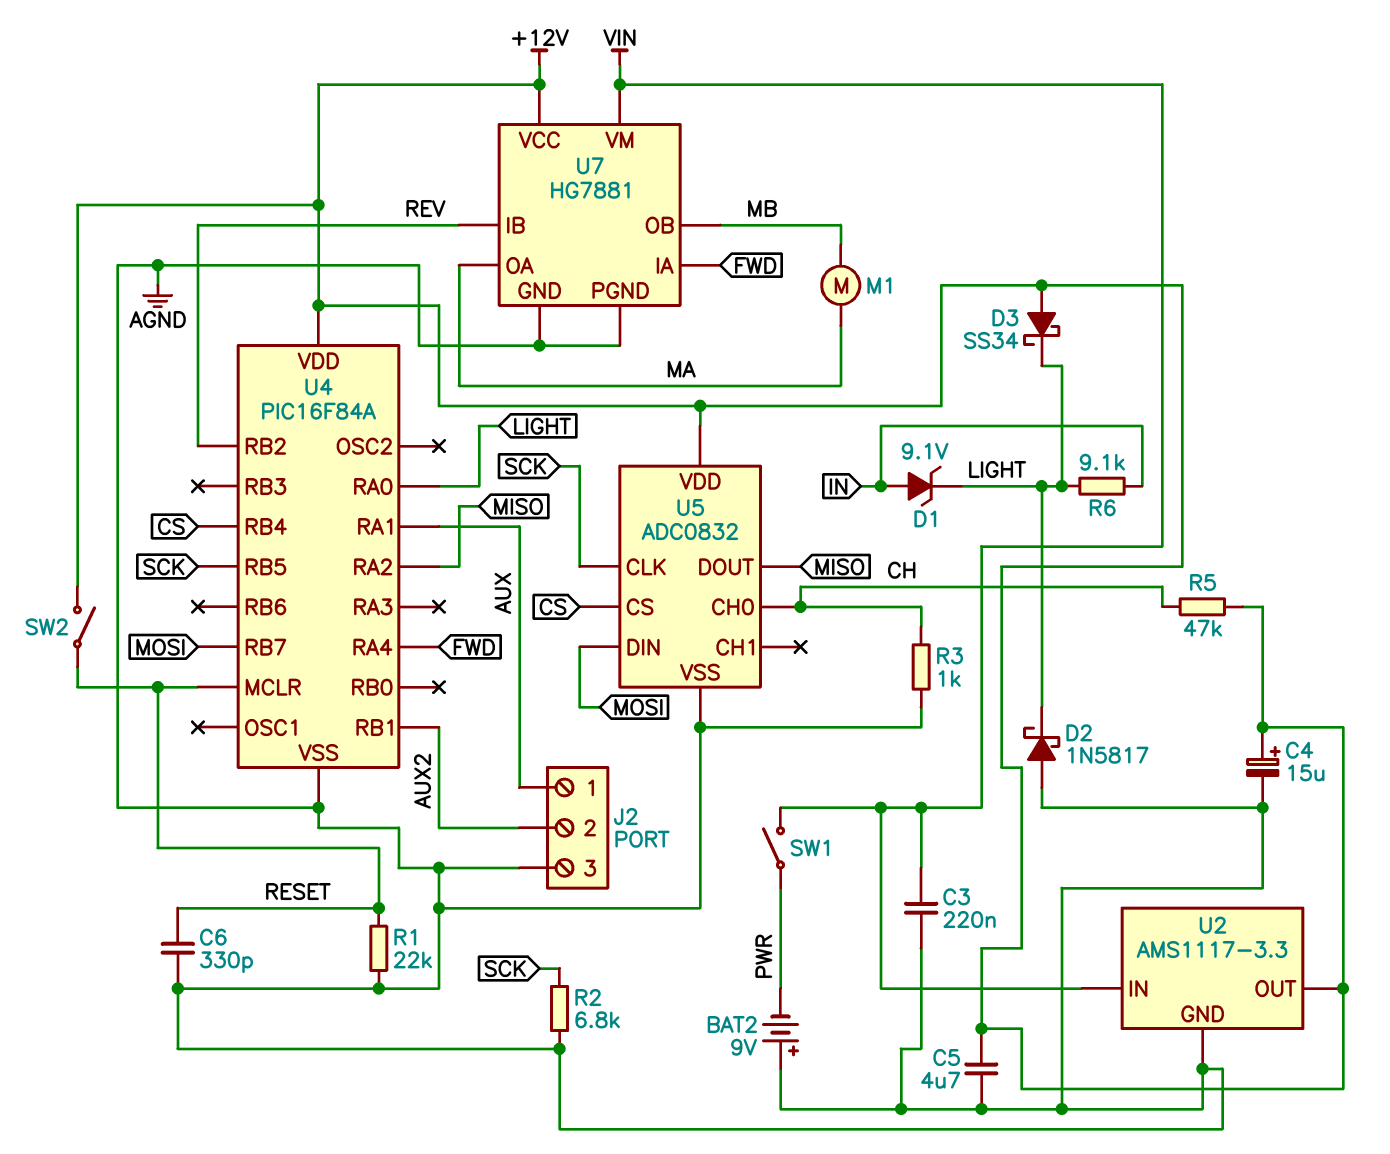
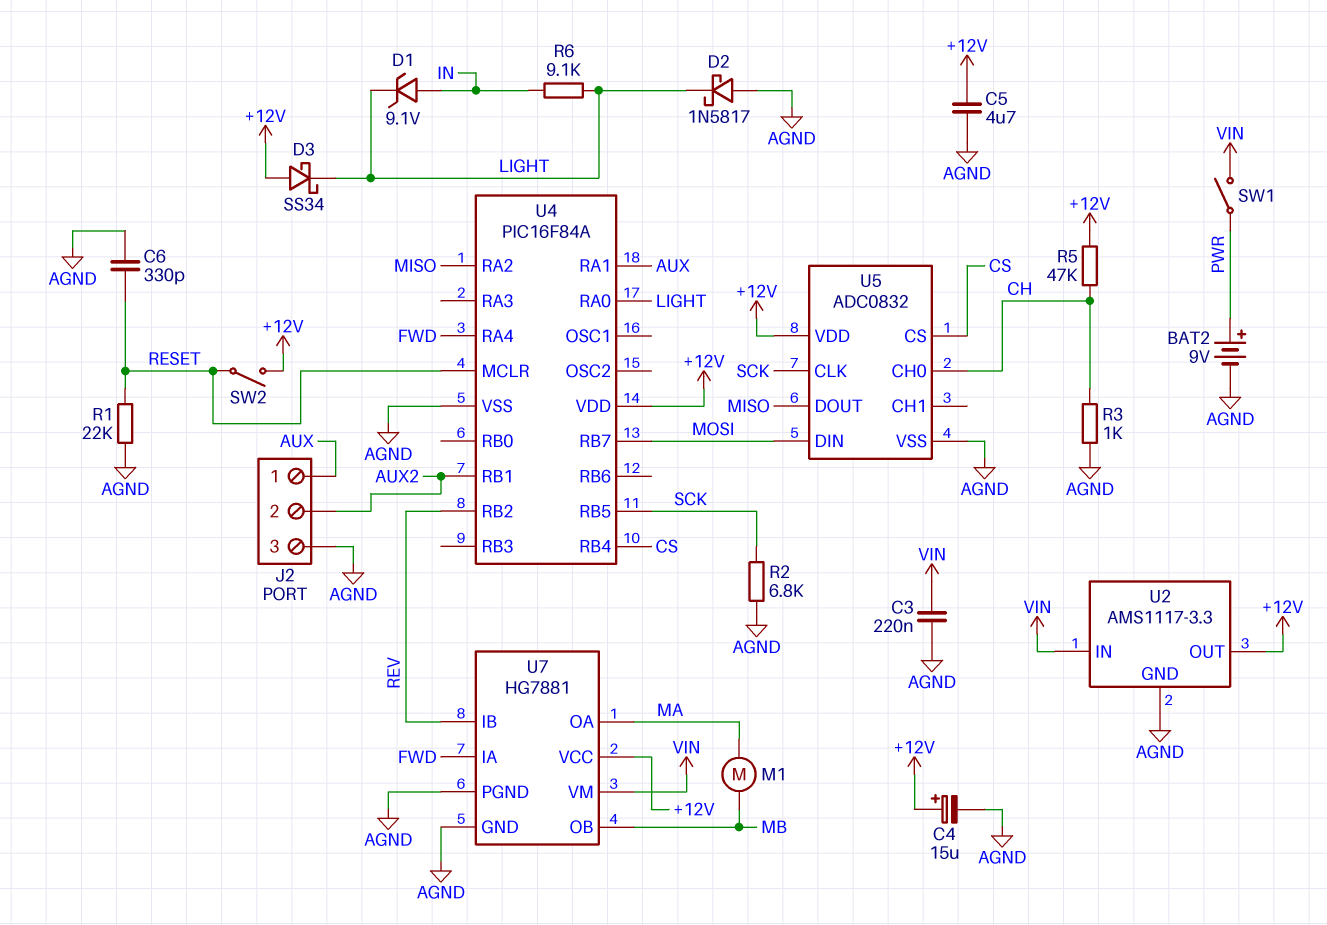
BAT2: 9V (plus AGND, minus PWR) -> 9V (plus PWR, minus AGND)

